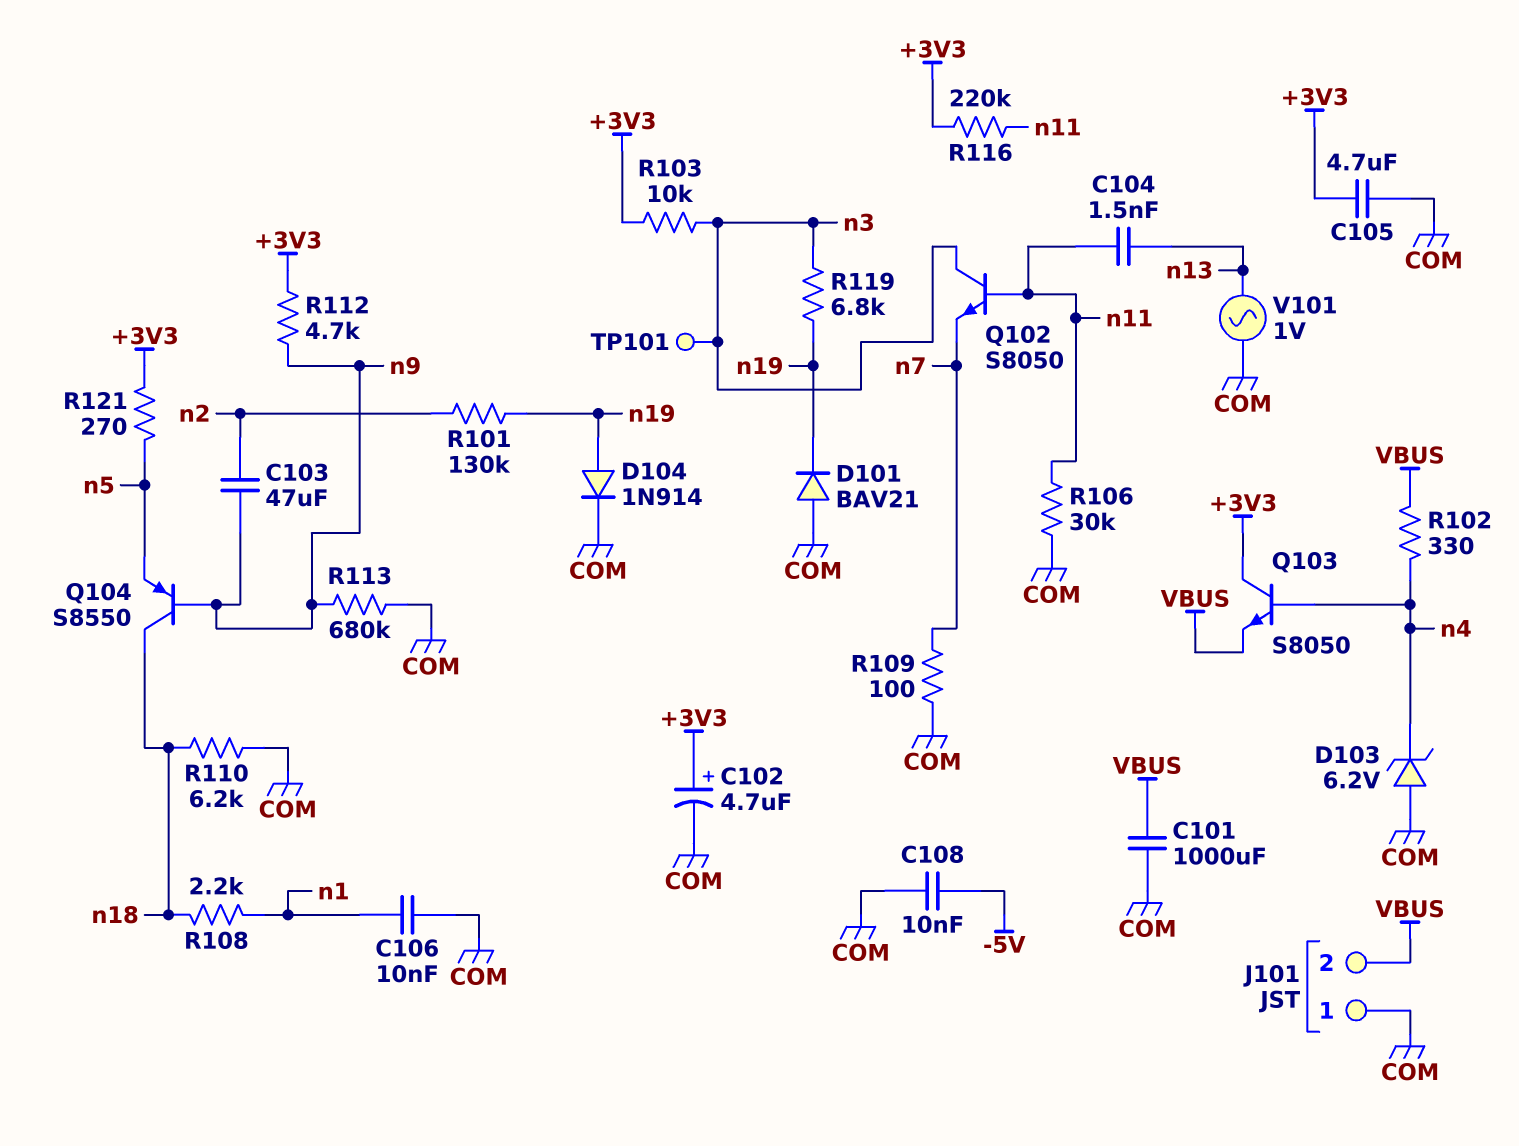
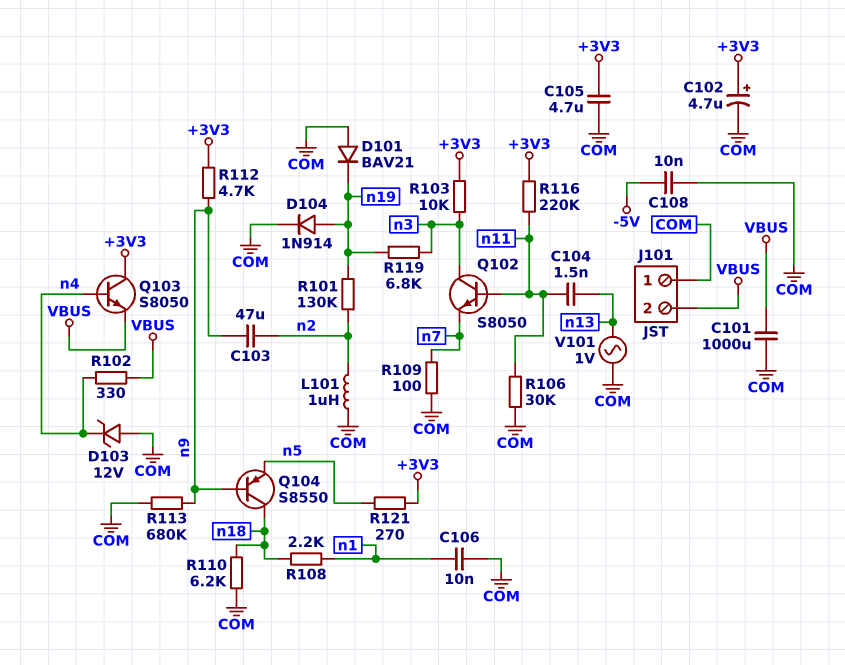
D103: zener 6.2V (A COM, K n4) -> zener 12V (A COM, K n4)
L101: none -> 1uH (COM, n2)
TP101: test point (n3) -> none

